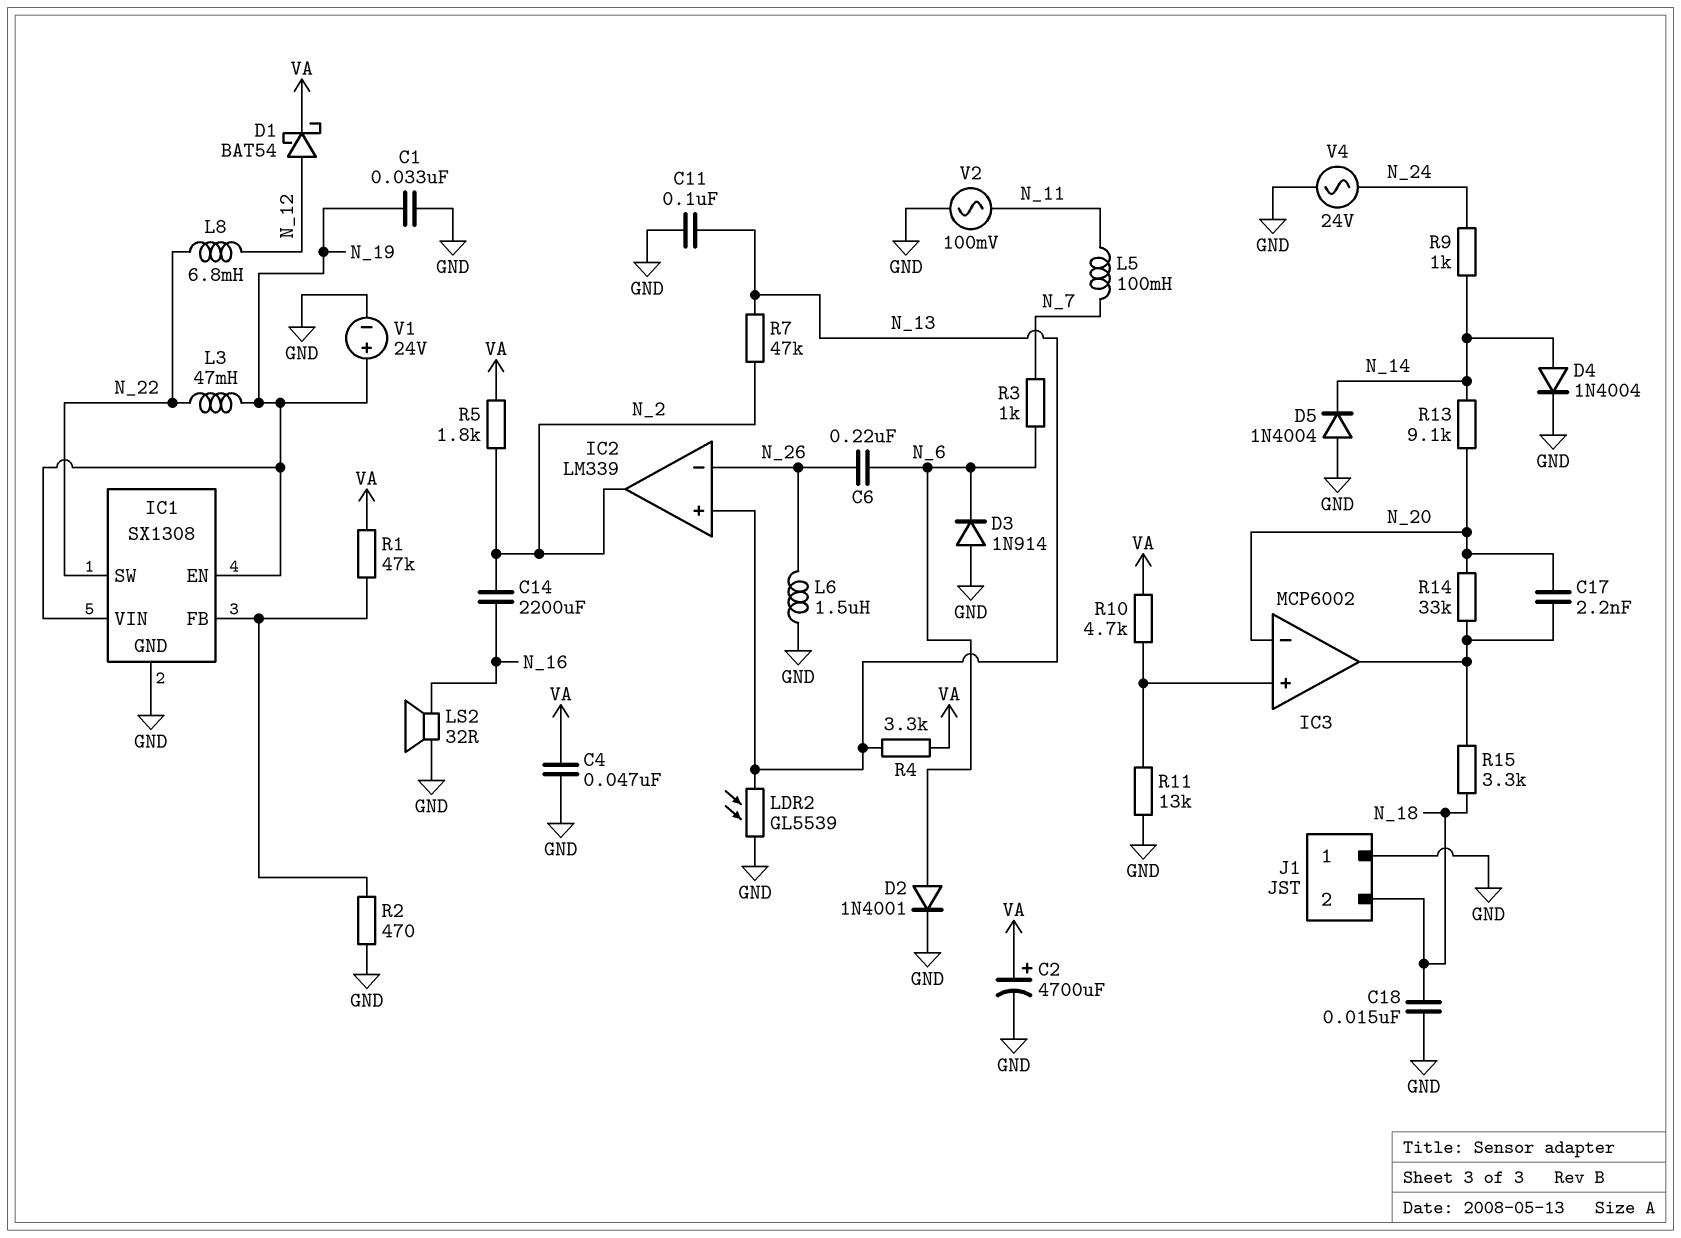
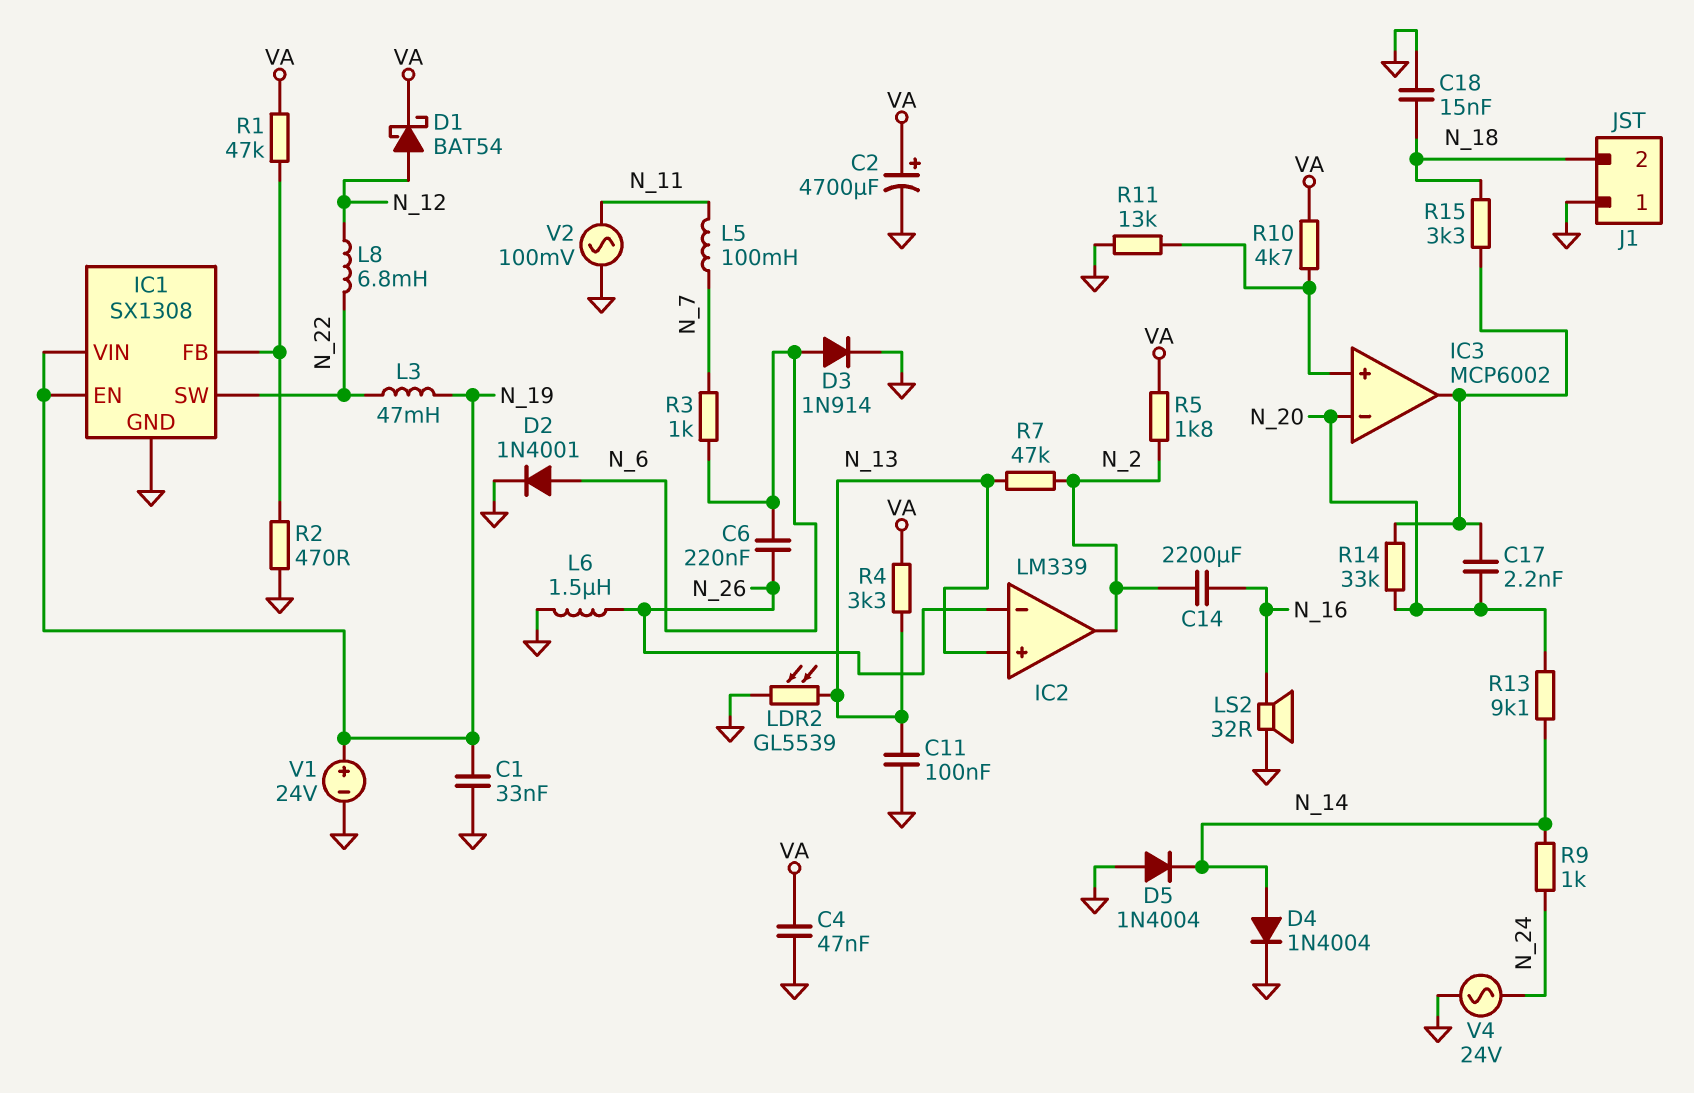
D3: diode 1N914 (A GND, K N_6) -> diode 1N914 (A N_6, K GND)

